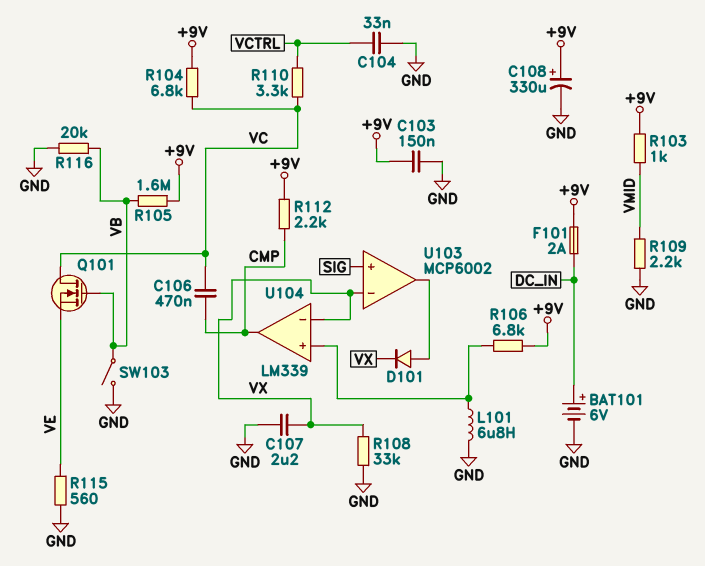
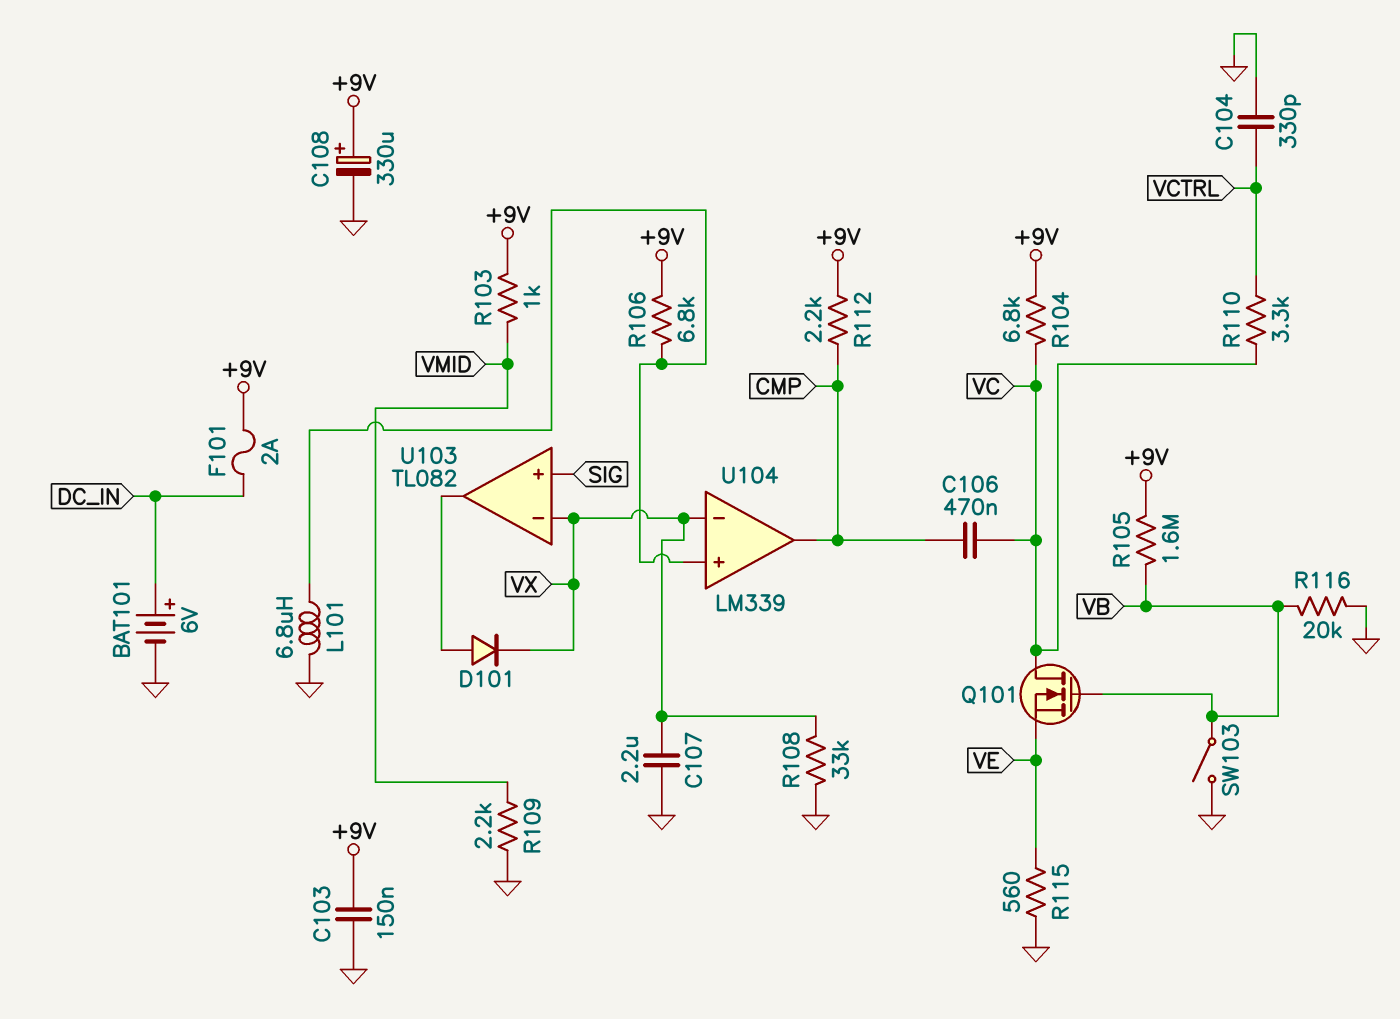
C104: 33nF (GND, VCTRL) -> 330pF (GND, VCTRL)
U103: MCP6002 -> TL082

